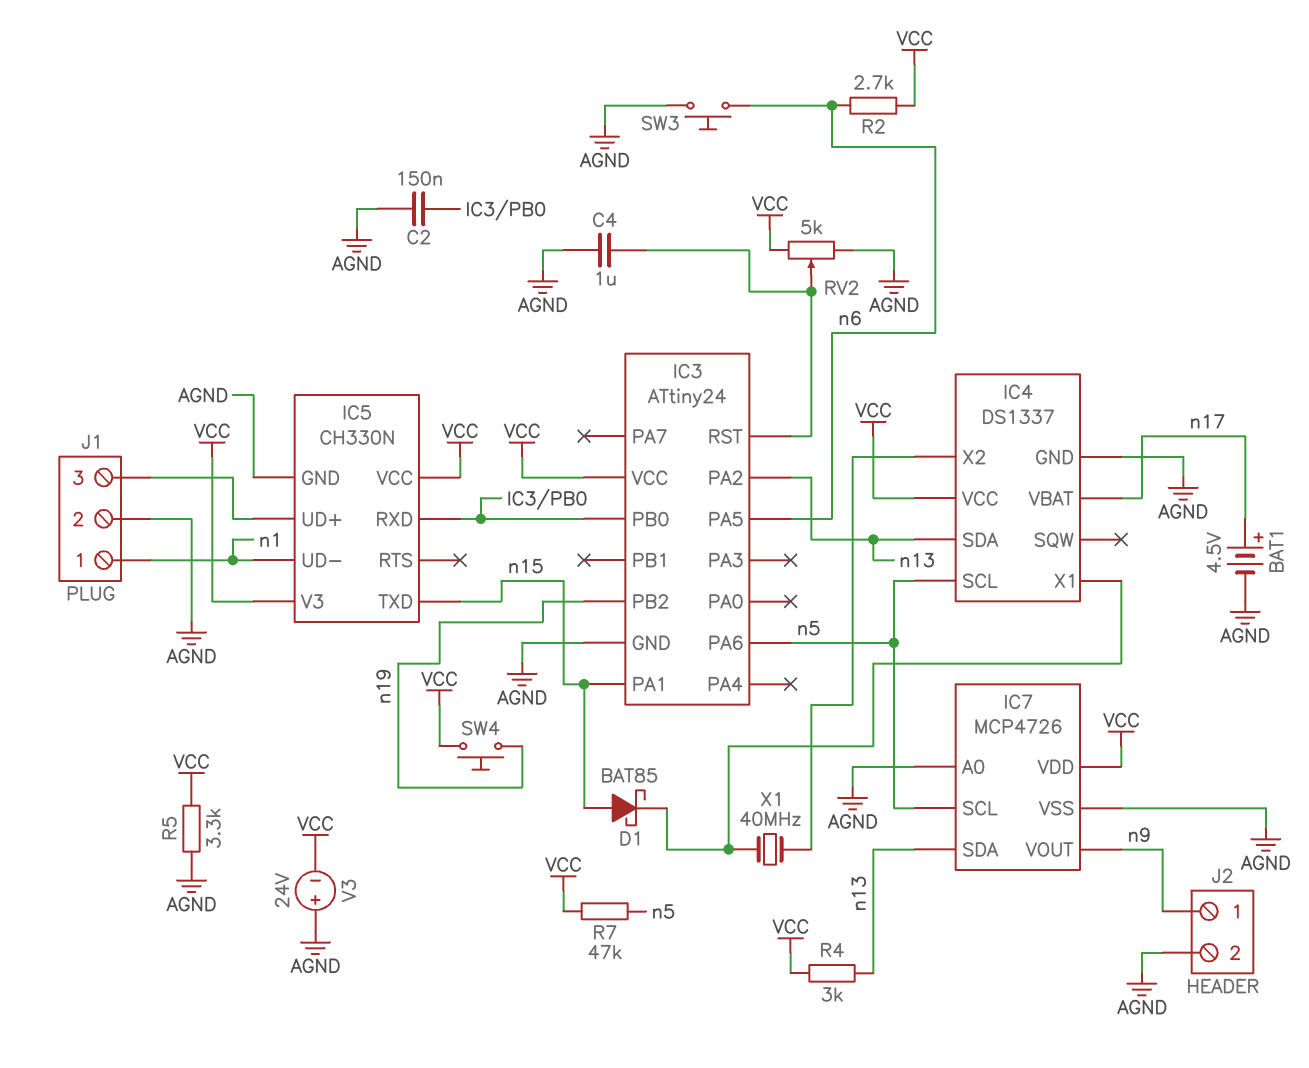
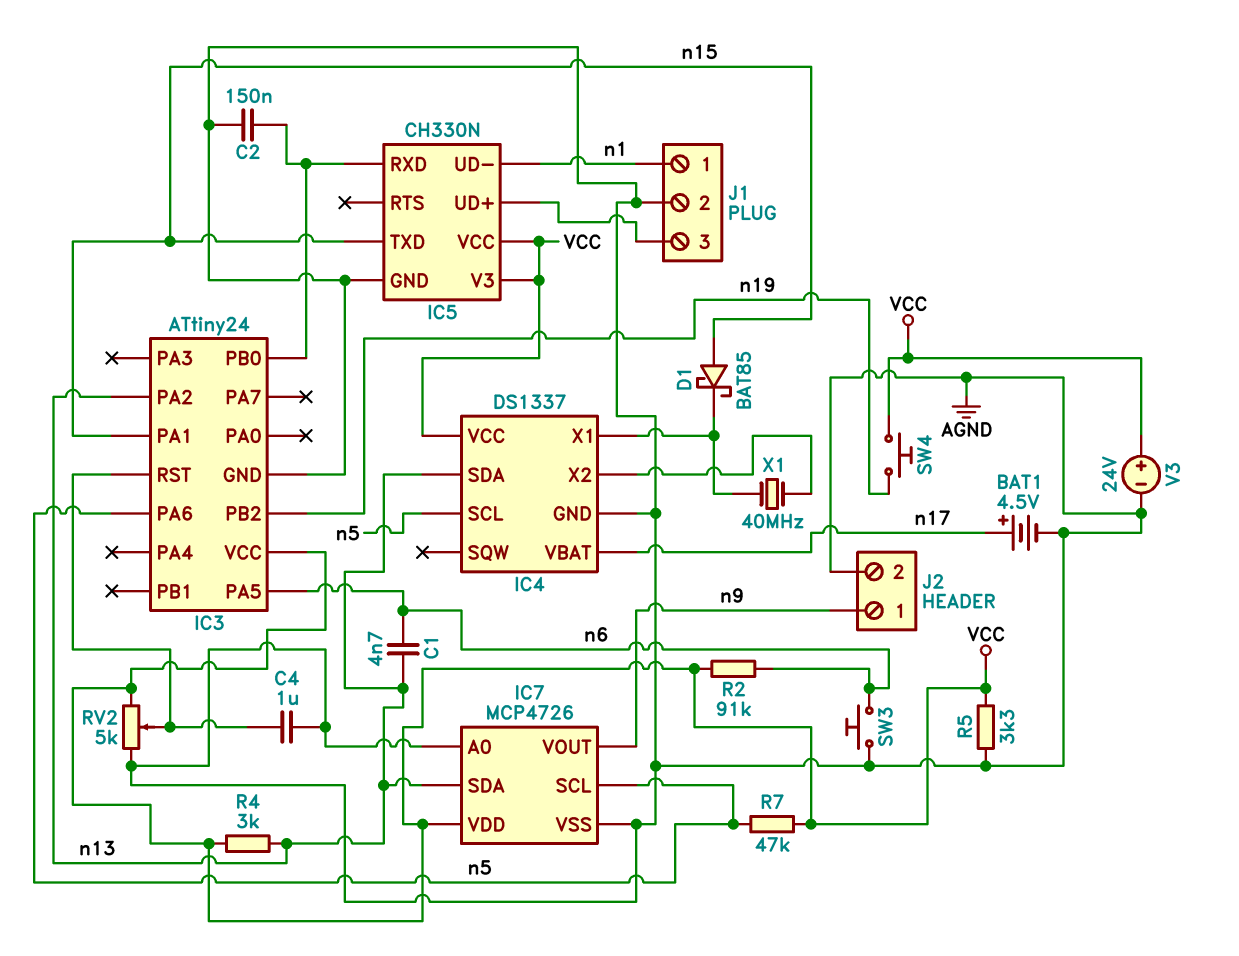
C1: none -> 4.7nF (n6, n13)
R2: 2.7k (VCC, n6) -> 91k (VCC, n6)
V3: 24V (plus AGND, minus VCC) -> 24V (plus VCC, minus AGND)

